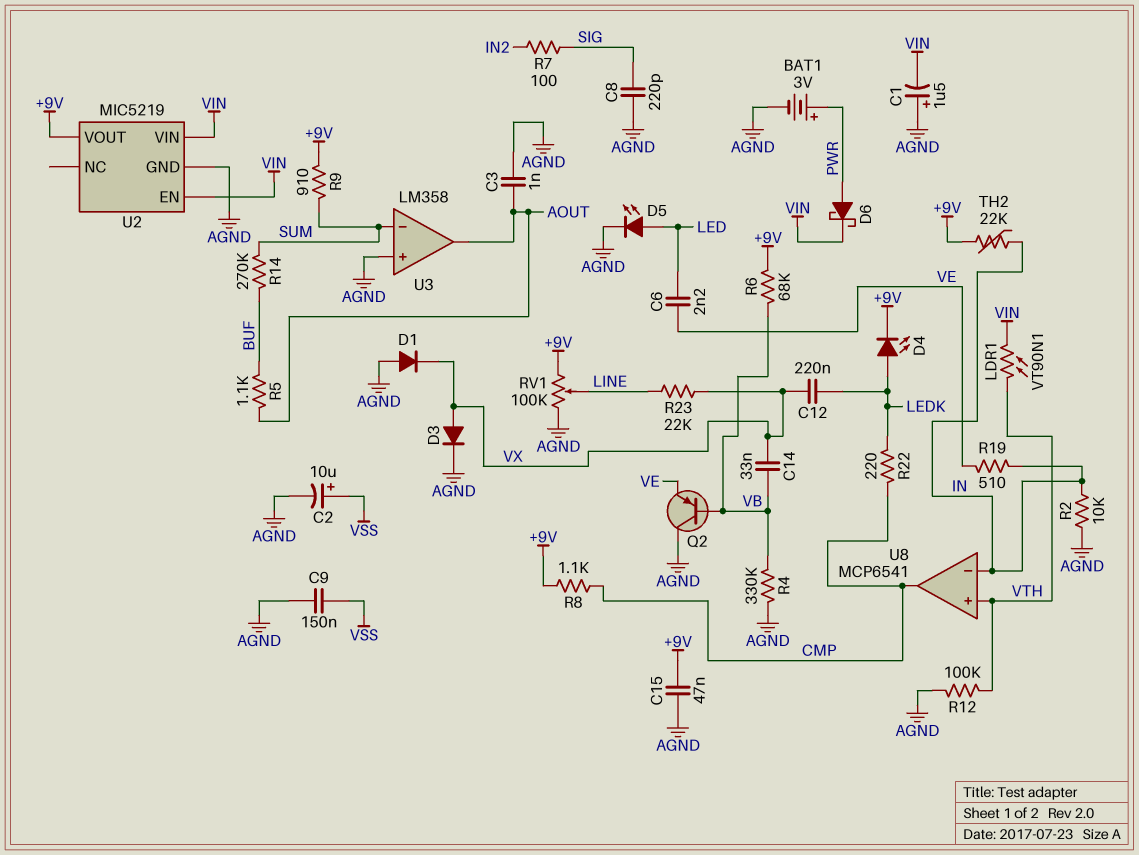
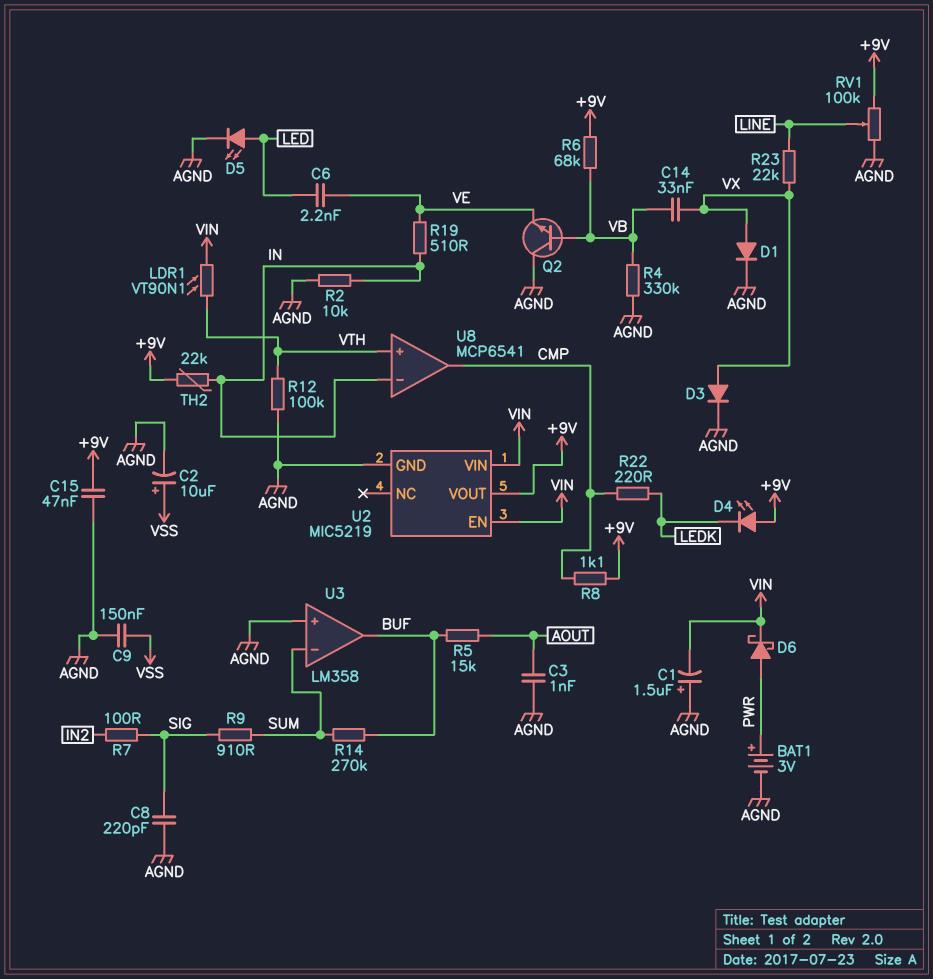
C12: 220nF (LEDK, VX) -> none
D1: diode (A AGND, K VX) -> diode (A VX, K AGND)
D4: LED (A LEDK, K +9V) -> LED (A +9V, K LEDK)
Q2: PNP (B VB, C AGND, E VE) -> NPN (B VB, C AGND, E VE)
R5: 1.1k (AOUT, BUF) -> 15k (AOUT, BUF)
R9: 910 (+9V, SUM) -> 910 (SIG, SUM)
U3 pin out: AOUT -> BUF

